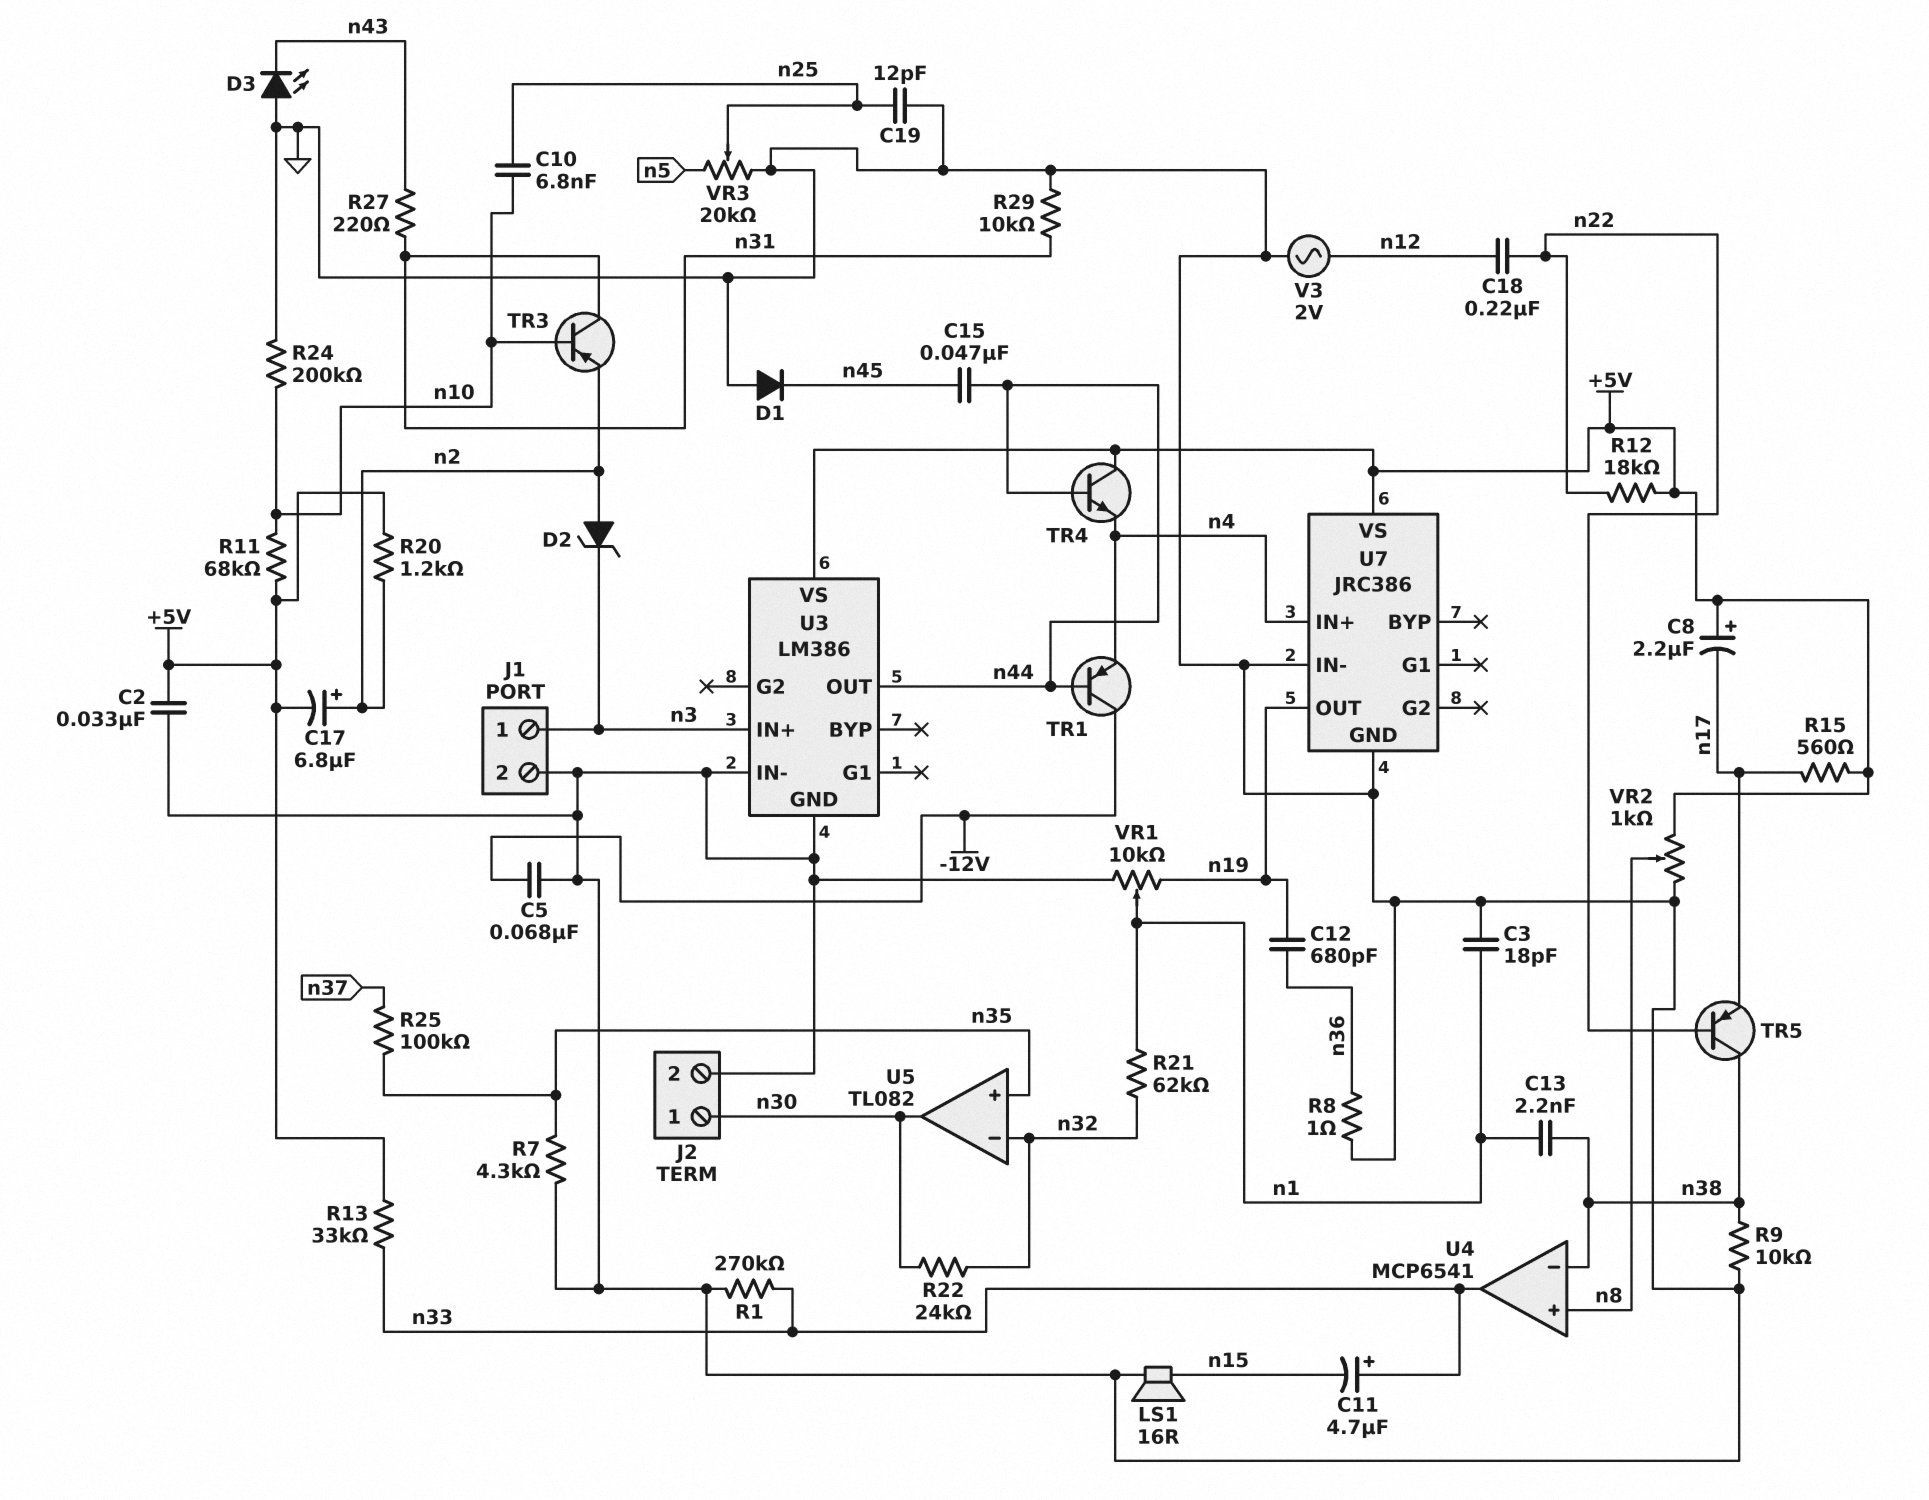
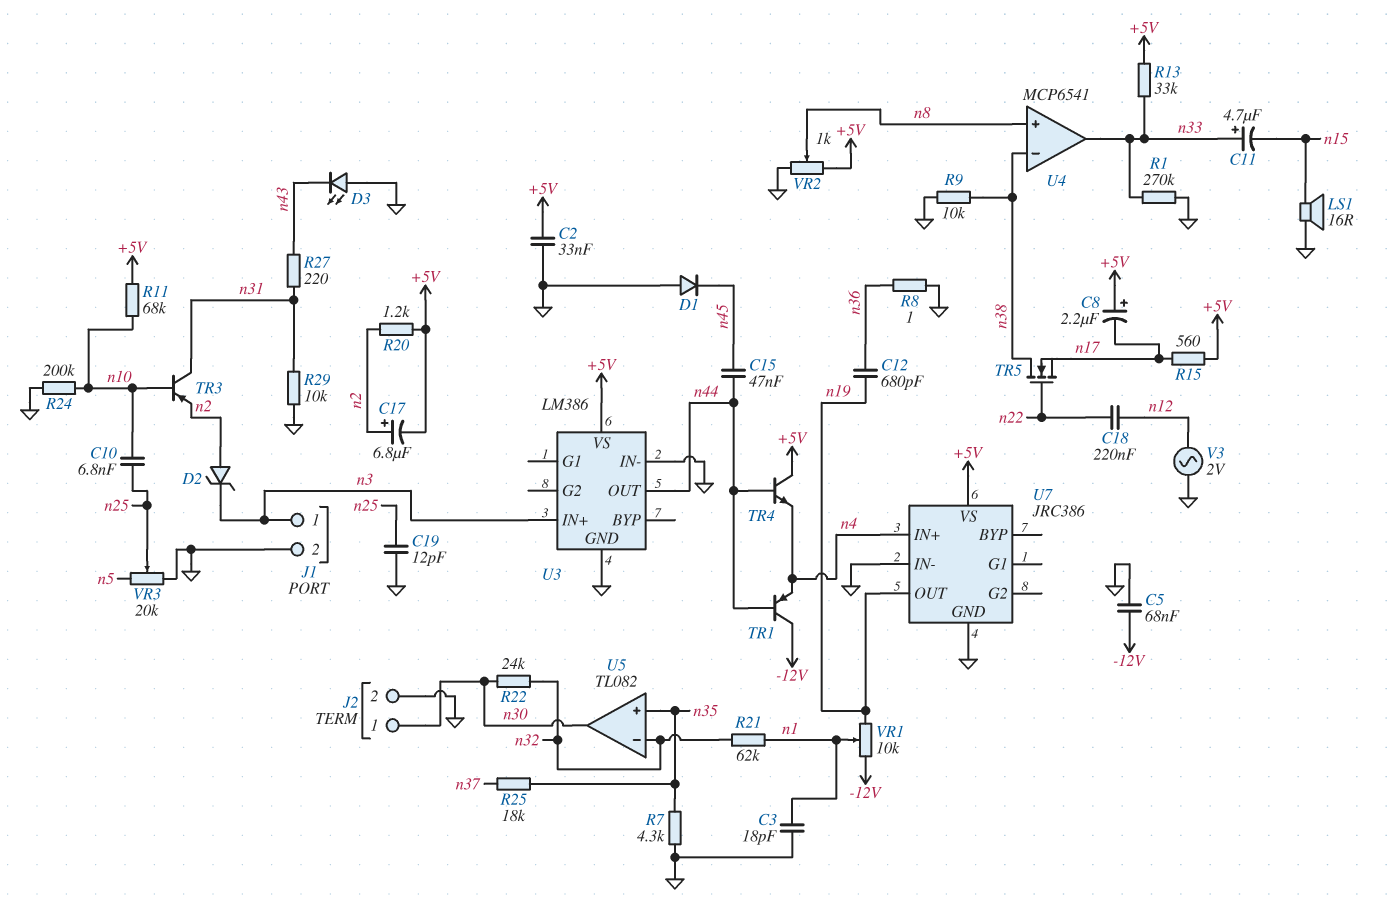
C13: 2.2nF (n1, n38) -> none
R12: 18k (+5V, n22) -> none
R25: 100k (n35, n37) -> 18k (n35, n37)
TR5: PNP (B n22, C n38, E n17) -> NMOS (G n22, D n38, S n17)
VR1: 10k (GND, n19, wiper n1) -> 10k (-12V, n19, wiper n1)

